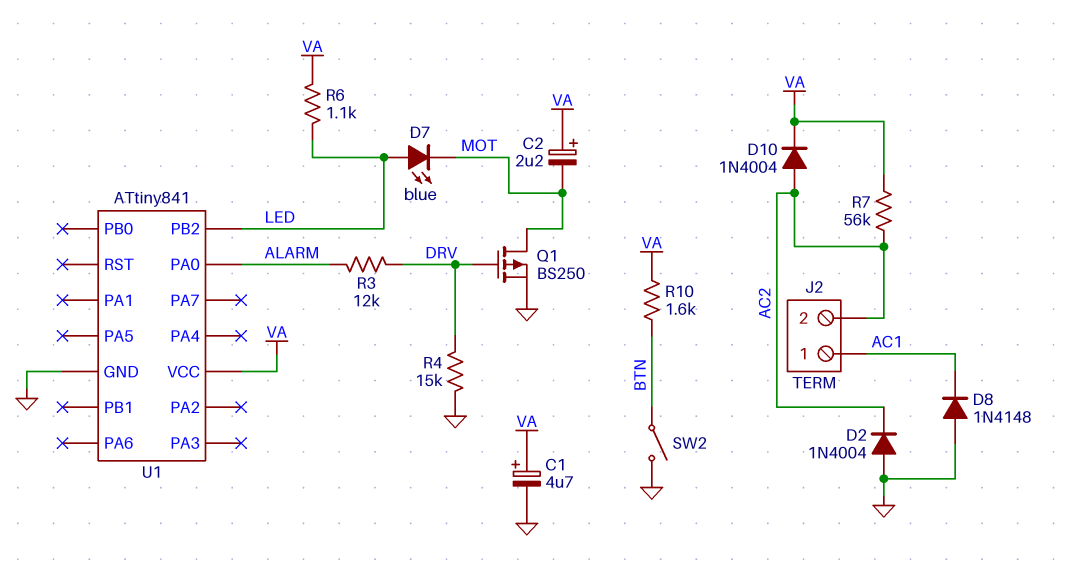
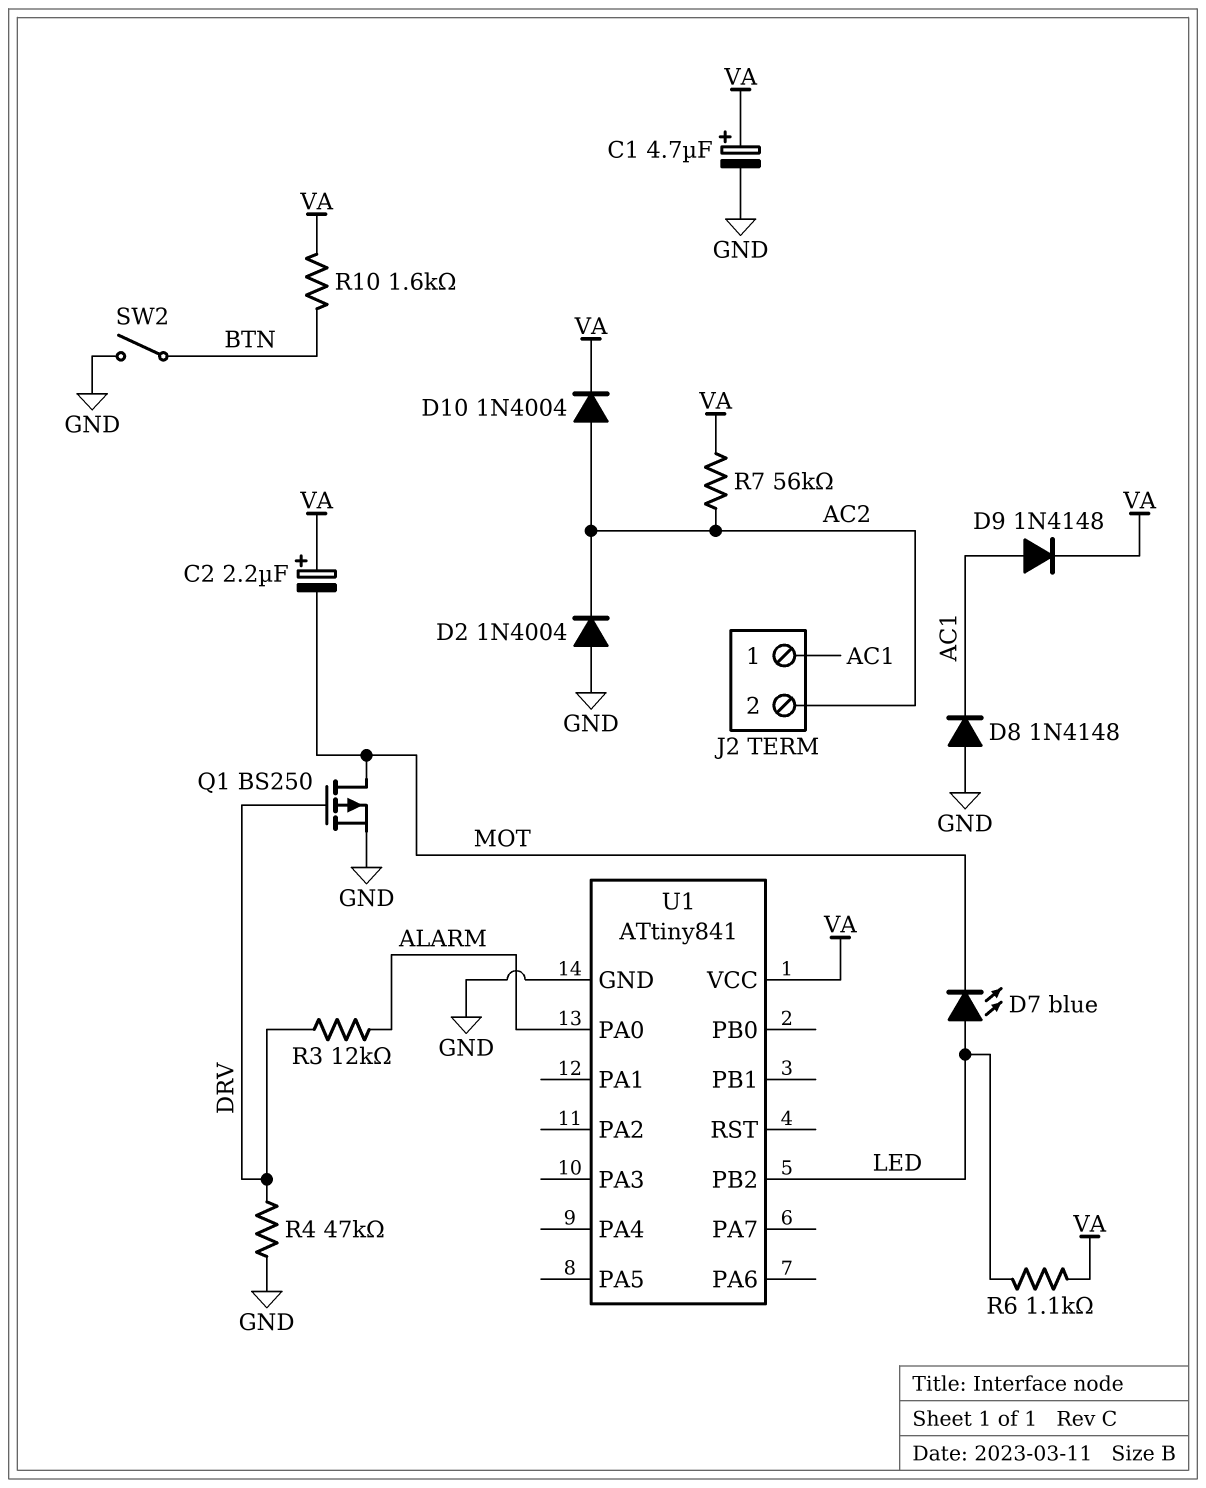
D9: none -> diode 1N4148 (A AC1, K VA)
R4: 15k (DRV, GND) -> 47k (DRV, GND)

